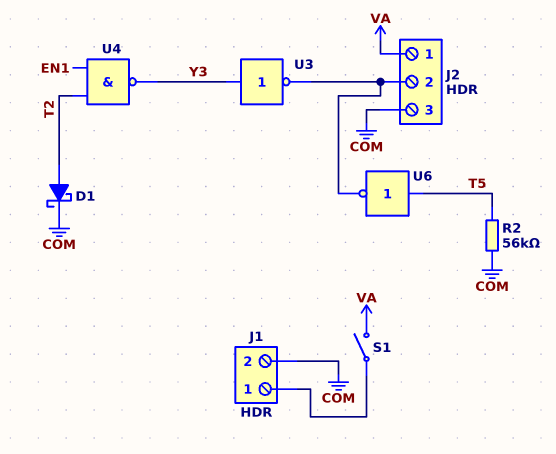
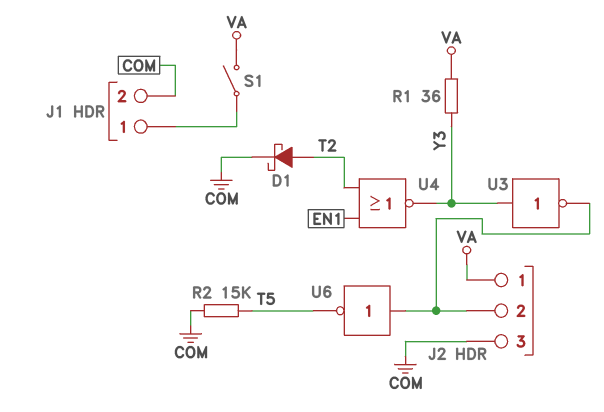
R1: none -> 36 (VA, Y3)
R2: 56k (COM, T5) -> 15k (COM, T5)
U4: NAND (in EN1, in T2, out Y3) -> NOR (in EN1, in T2, out Y3)
U6: NOT (in T5, out J2/2) -> NOT (in J2/2, out T5)

